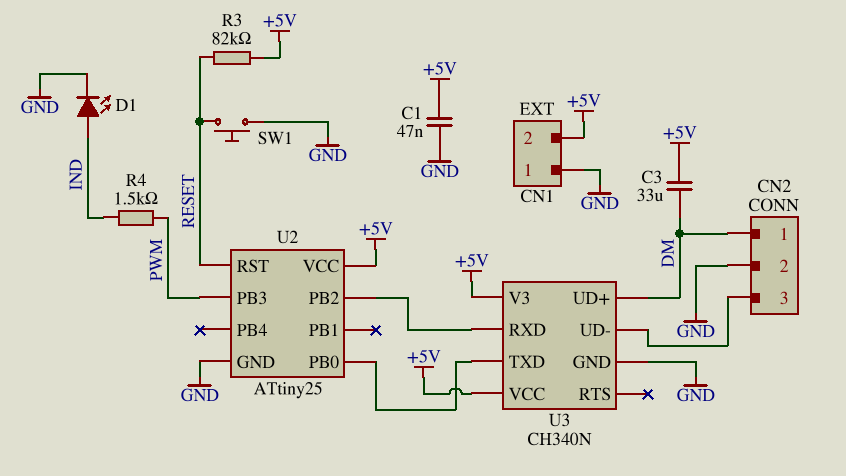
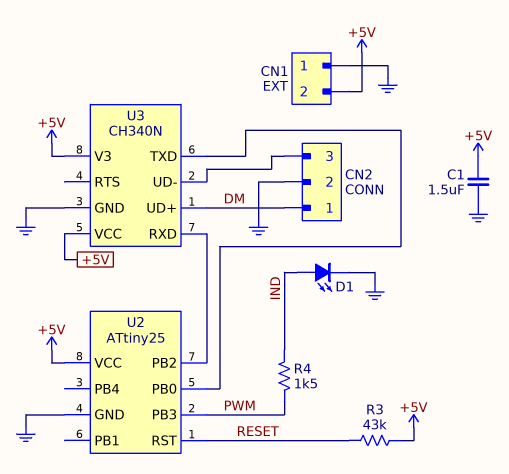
C1: 47nF (+5V, GND) -> 1.5uF (+5V, GND)
C3: 33uF (+5V, DM) -> none
R3: 82k (+5V, RESET) -> 43k (+5V, RESET)
SW1: button (GND, RESET) -> none

